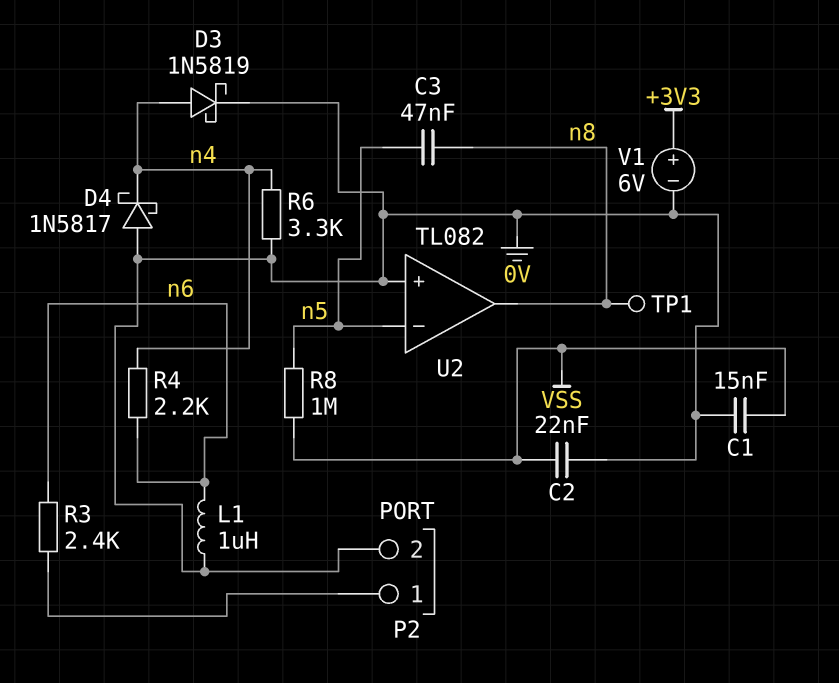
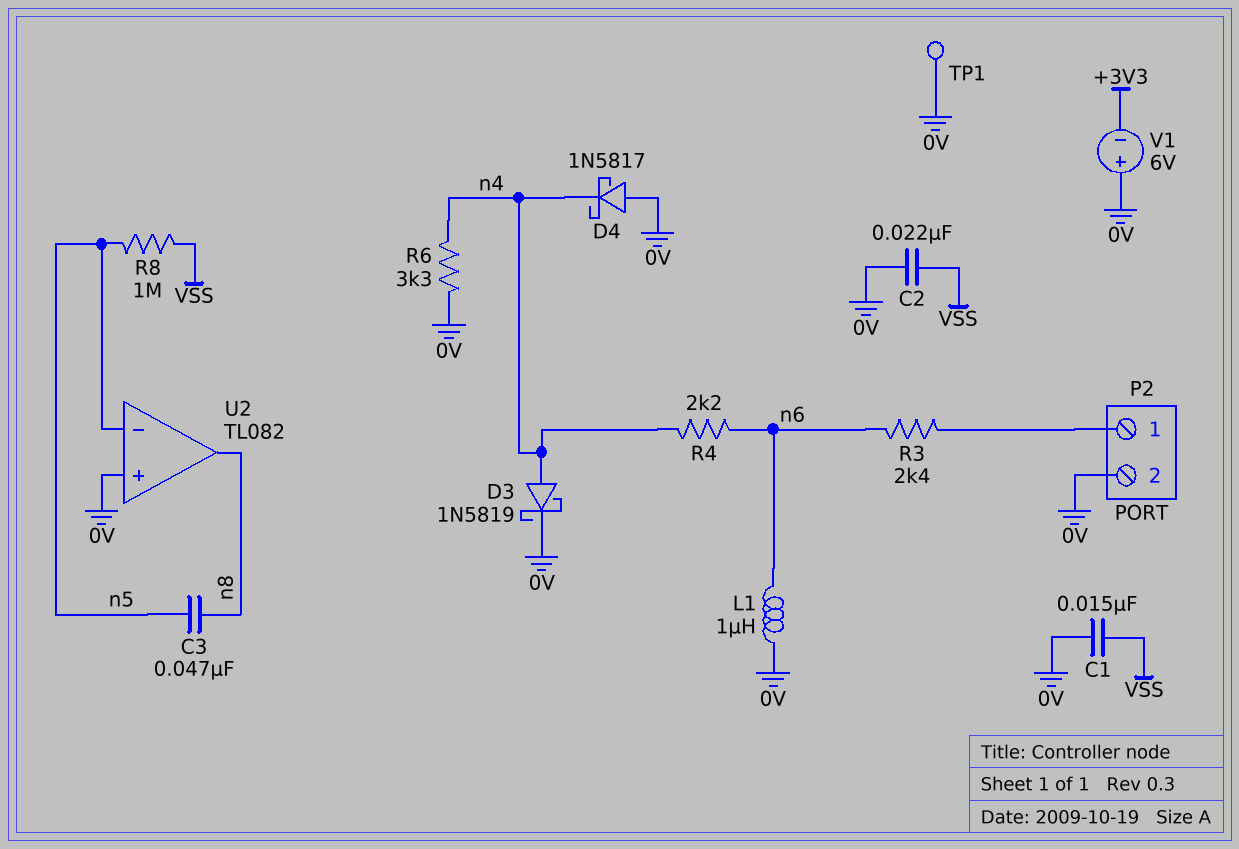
TP1: test point (n8) -> test point (0V)
V1: 6V (plus +3V3, minus 0V) -> 6V (plus 0V, minus +3V3)

